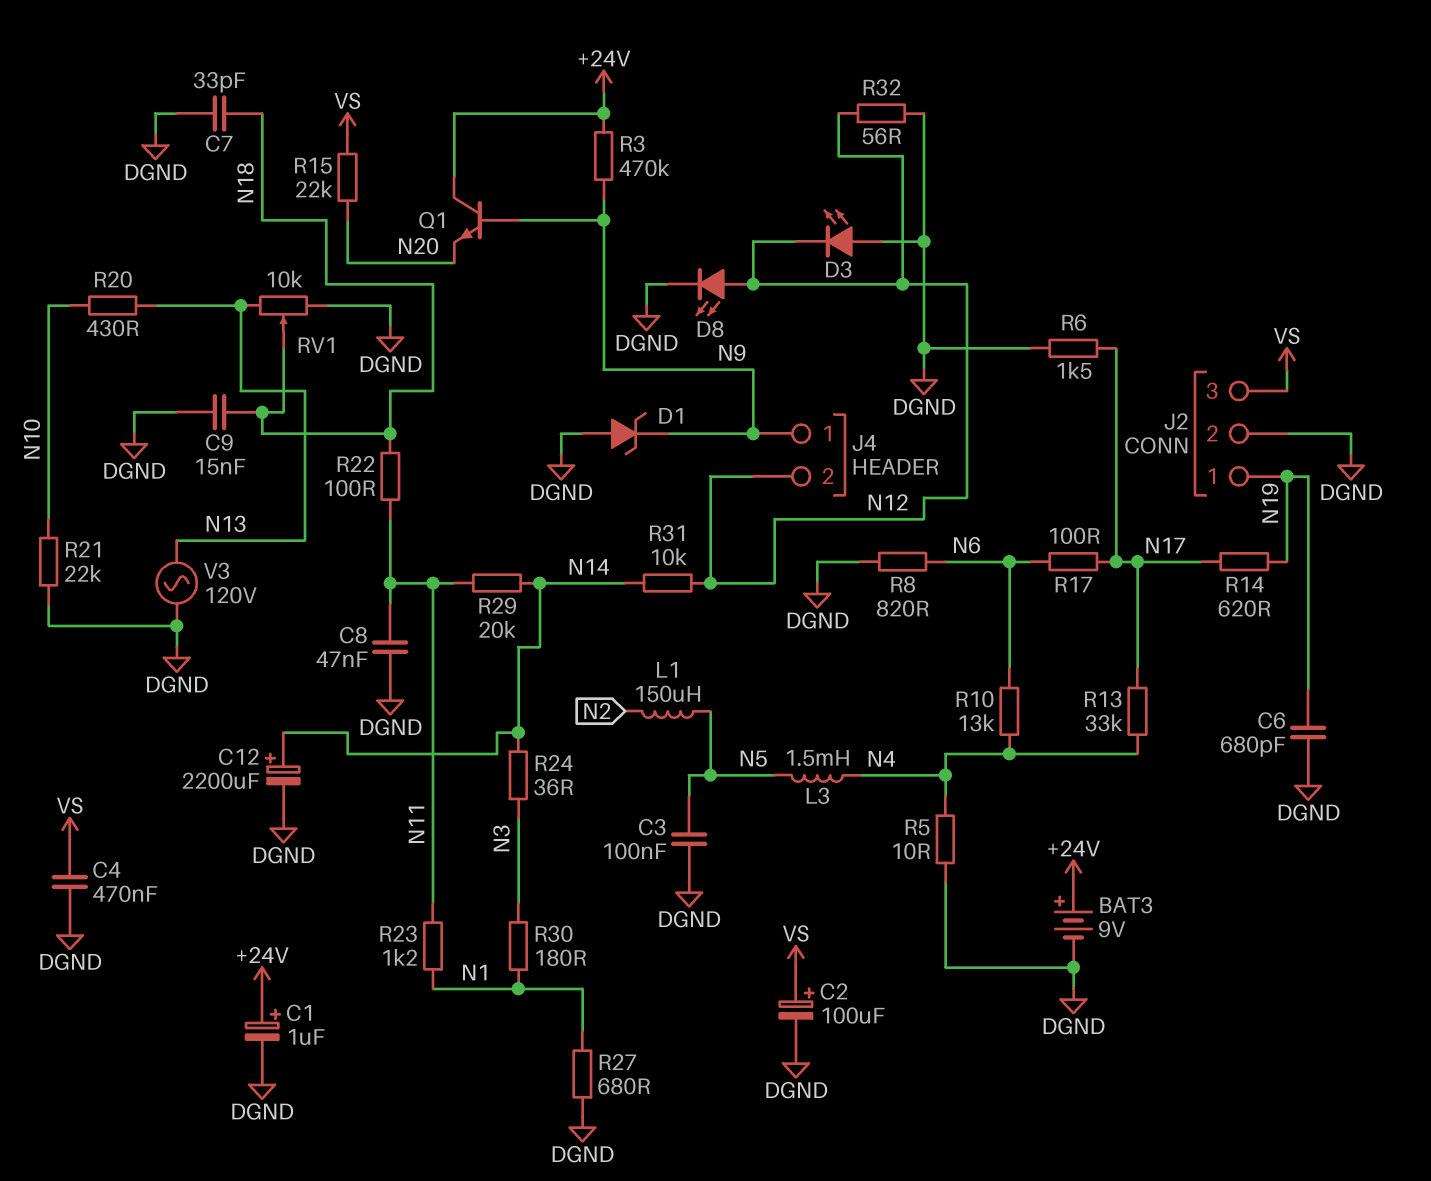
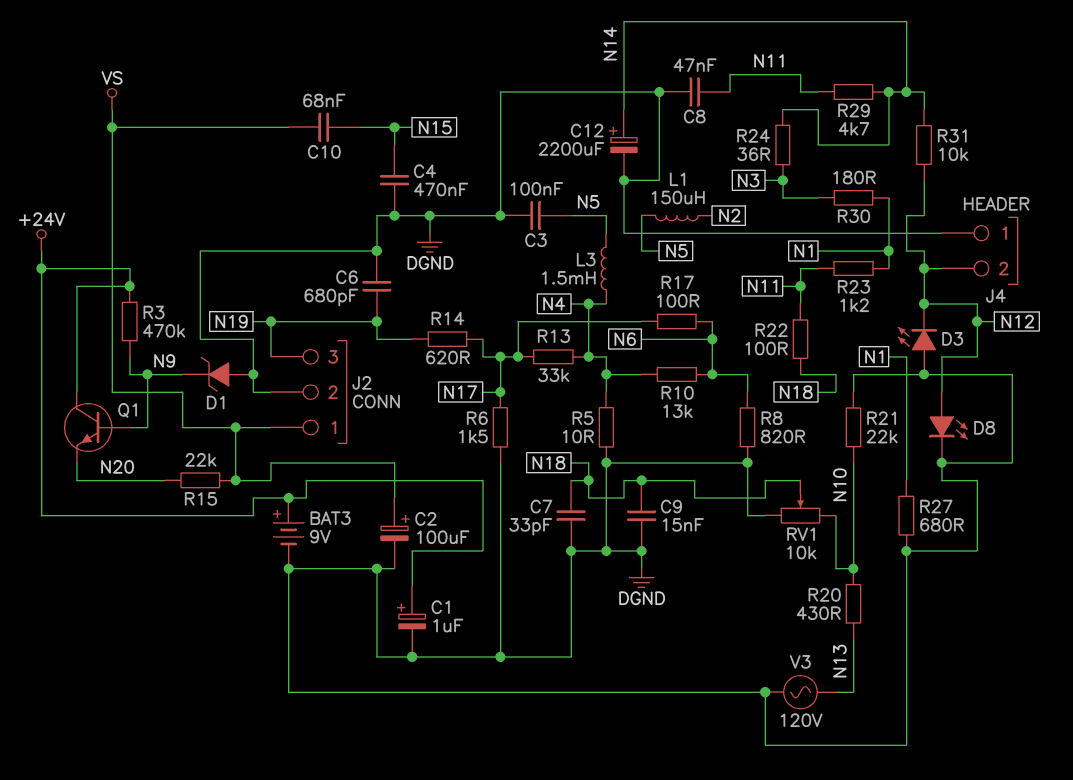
C4: 470nF (DGND, VS) -> 470nF (DGND, N15)
C10: none -> 68nF (N15, VS)
J2 pin 1: N19 -> VS
J2 pin 3: VS -> N19
J4 pin 1: N9 -> DGND
R29: 20k (N11, N14) -> 4.7k (N11, N14)
R32: 56 (DGND, N12) -> none
RV1: 10k (DGND, N13, wiper N18) -> 10k (DGND, N10, wiper N18)

